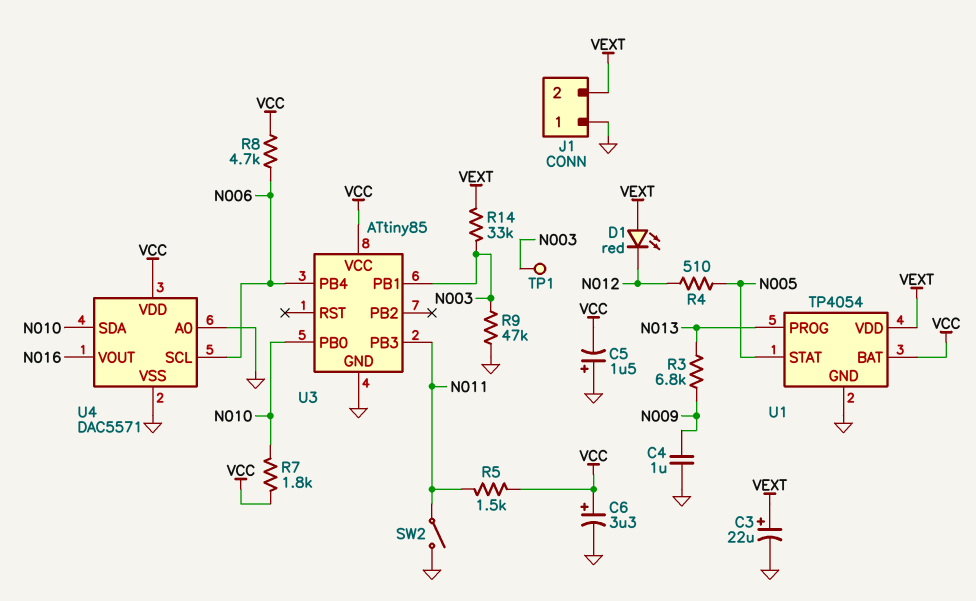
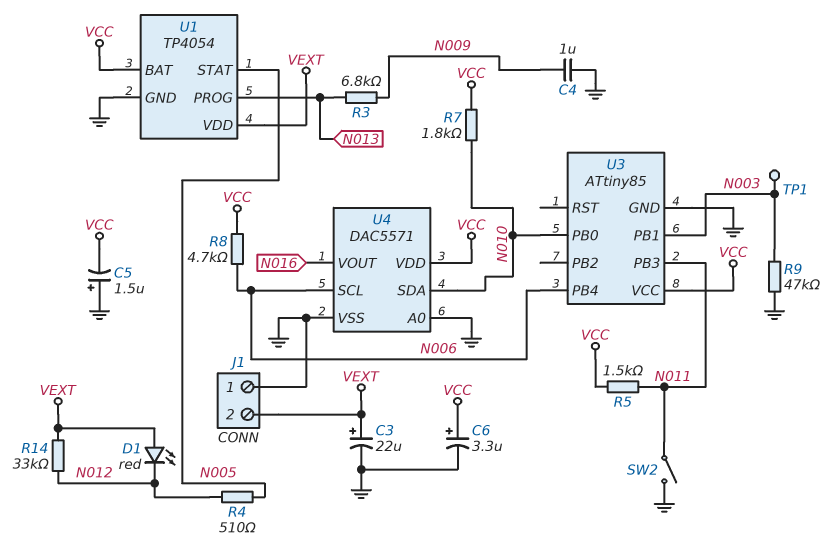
R14: 33k (N003, VEXT) -> 33k (N012, VEXT)

